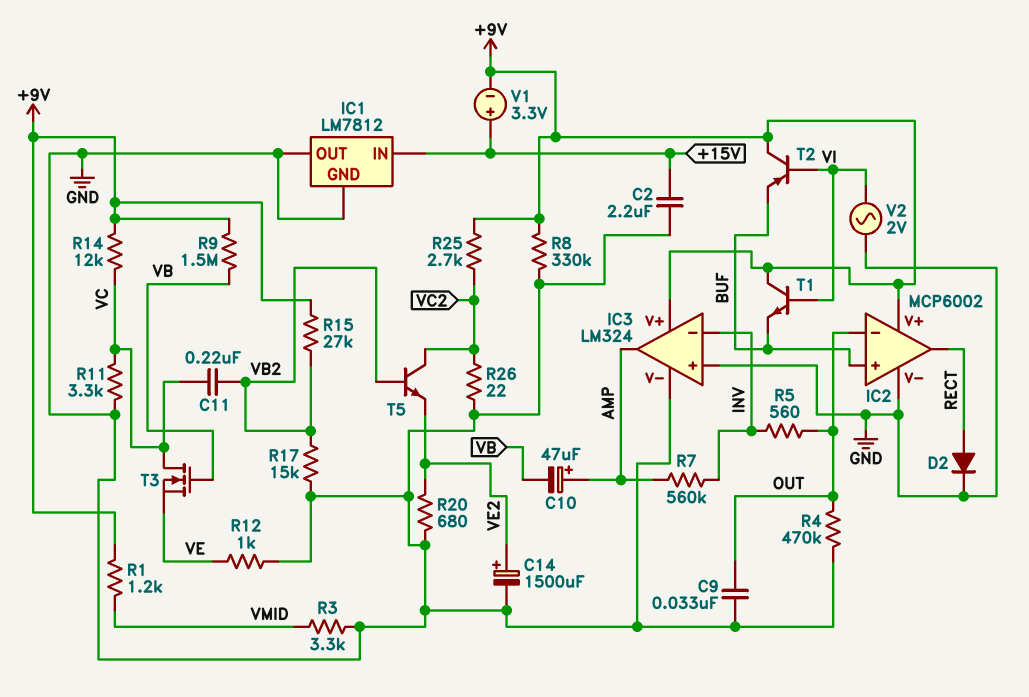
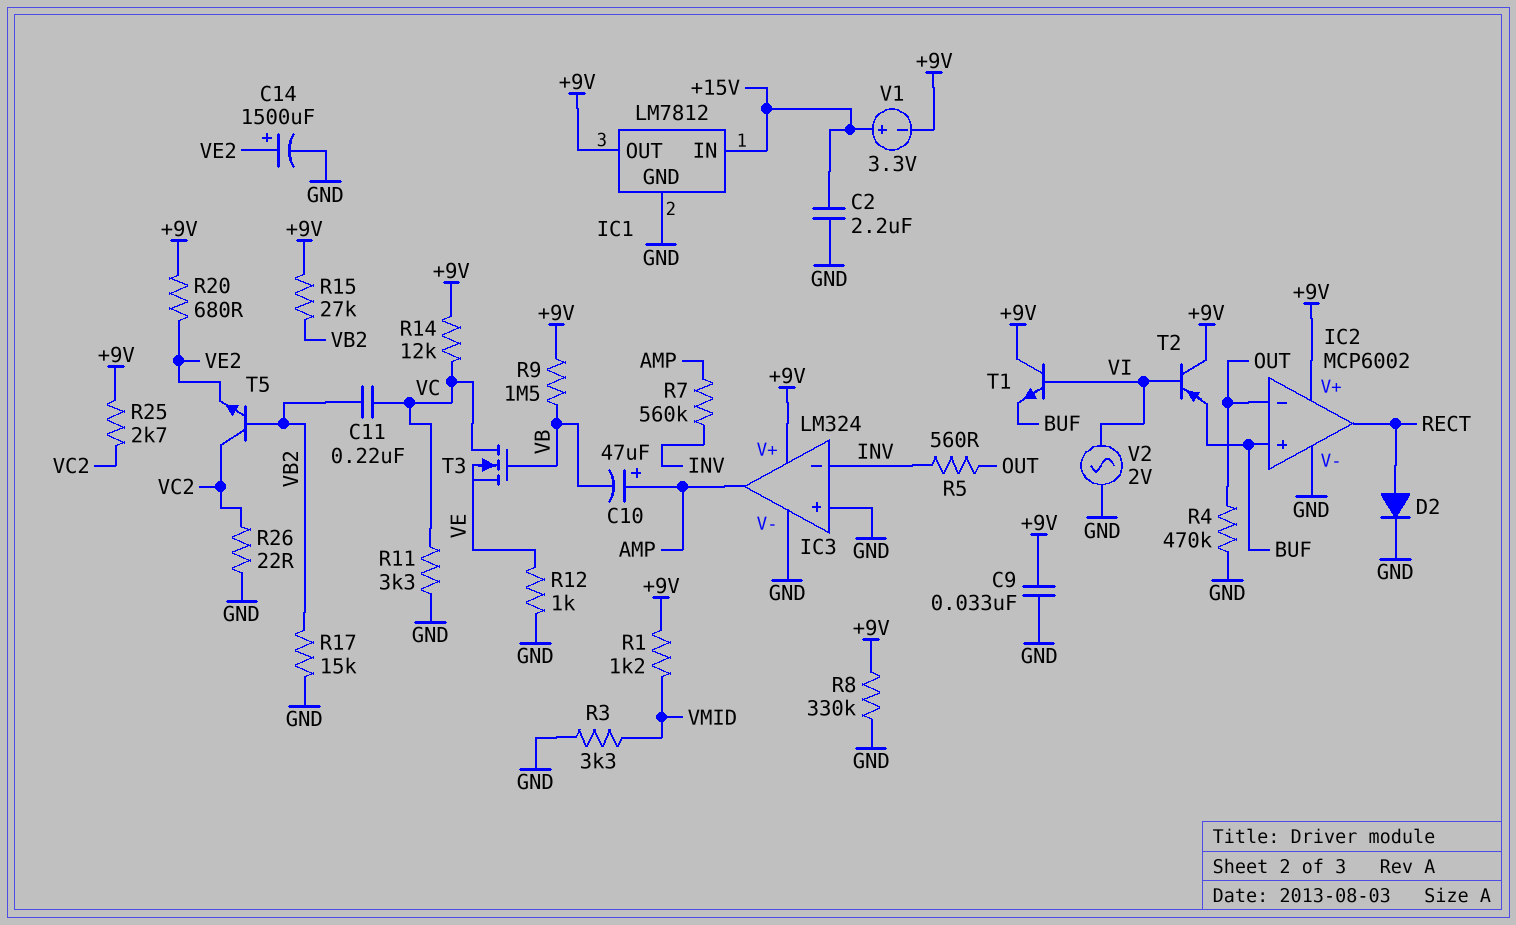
C9: 33nF (GND, OUT) -> 33nF (+9V, GND)
IC1 pin OUT: GND -> +9V
R20: 680 (GND, VE2) -> 680 (+9V, VE2)

